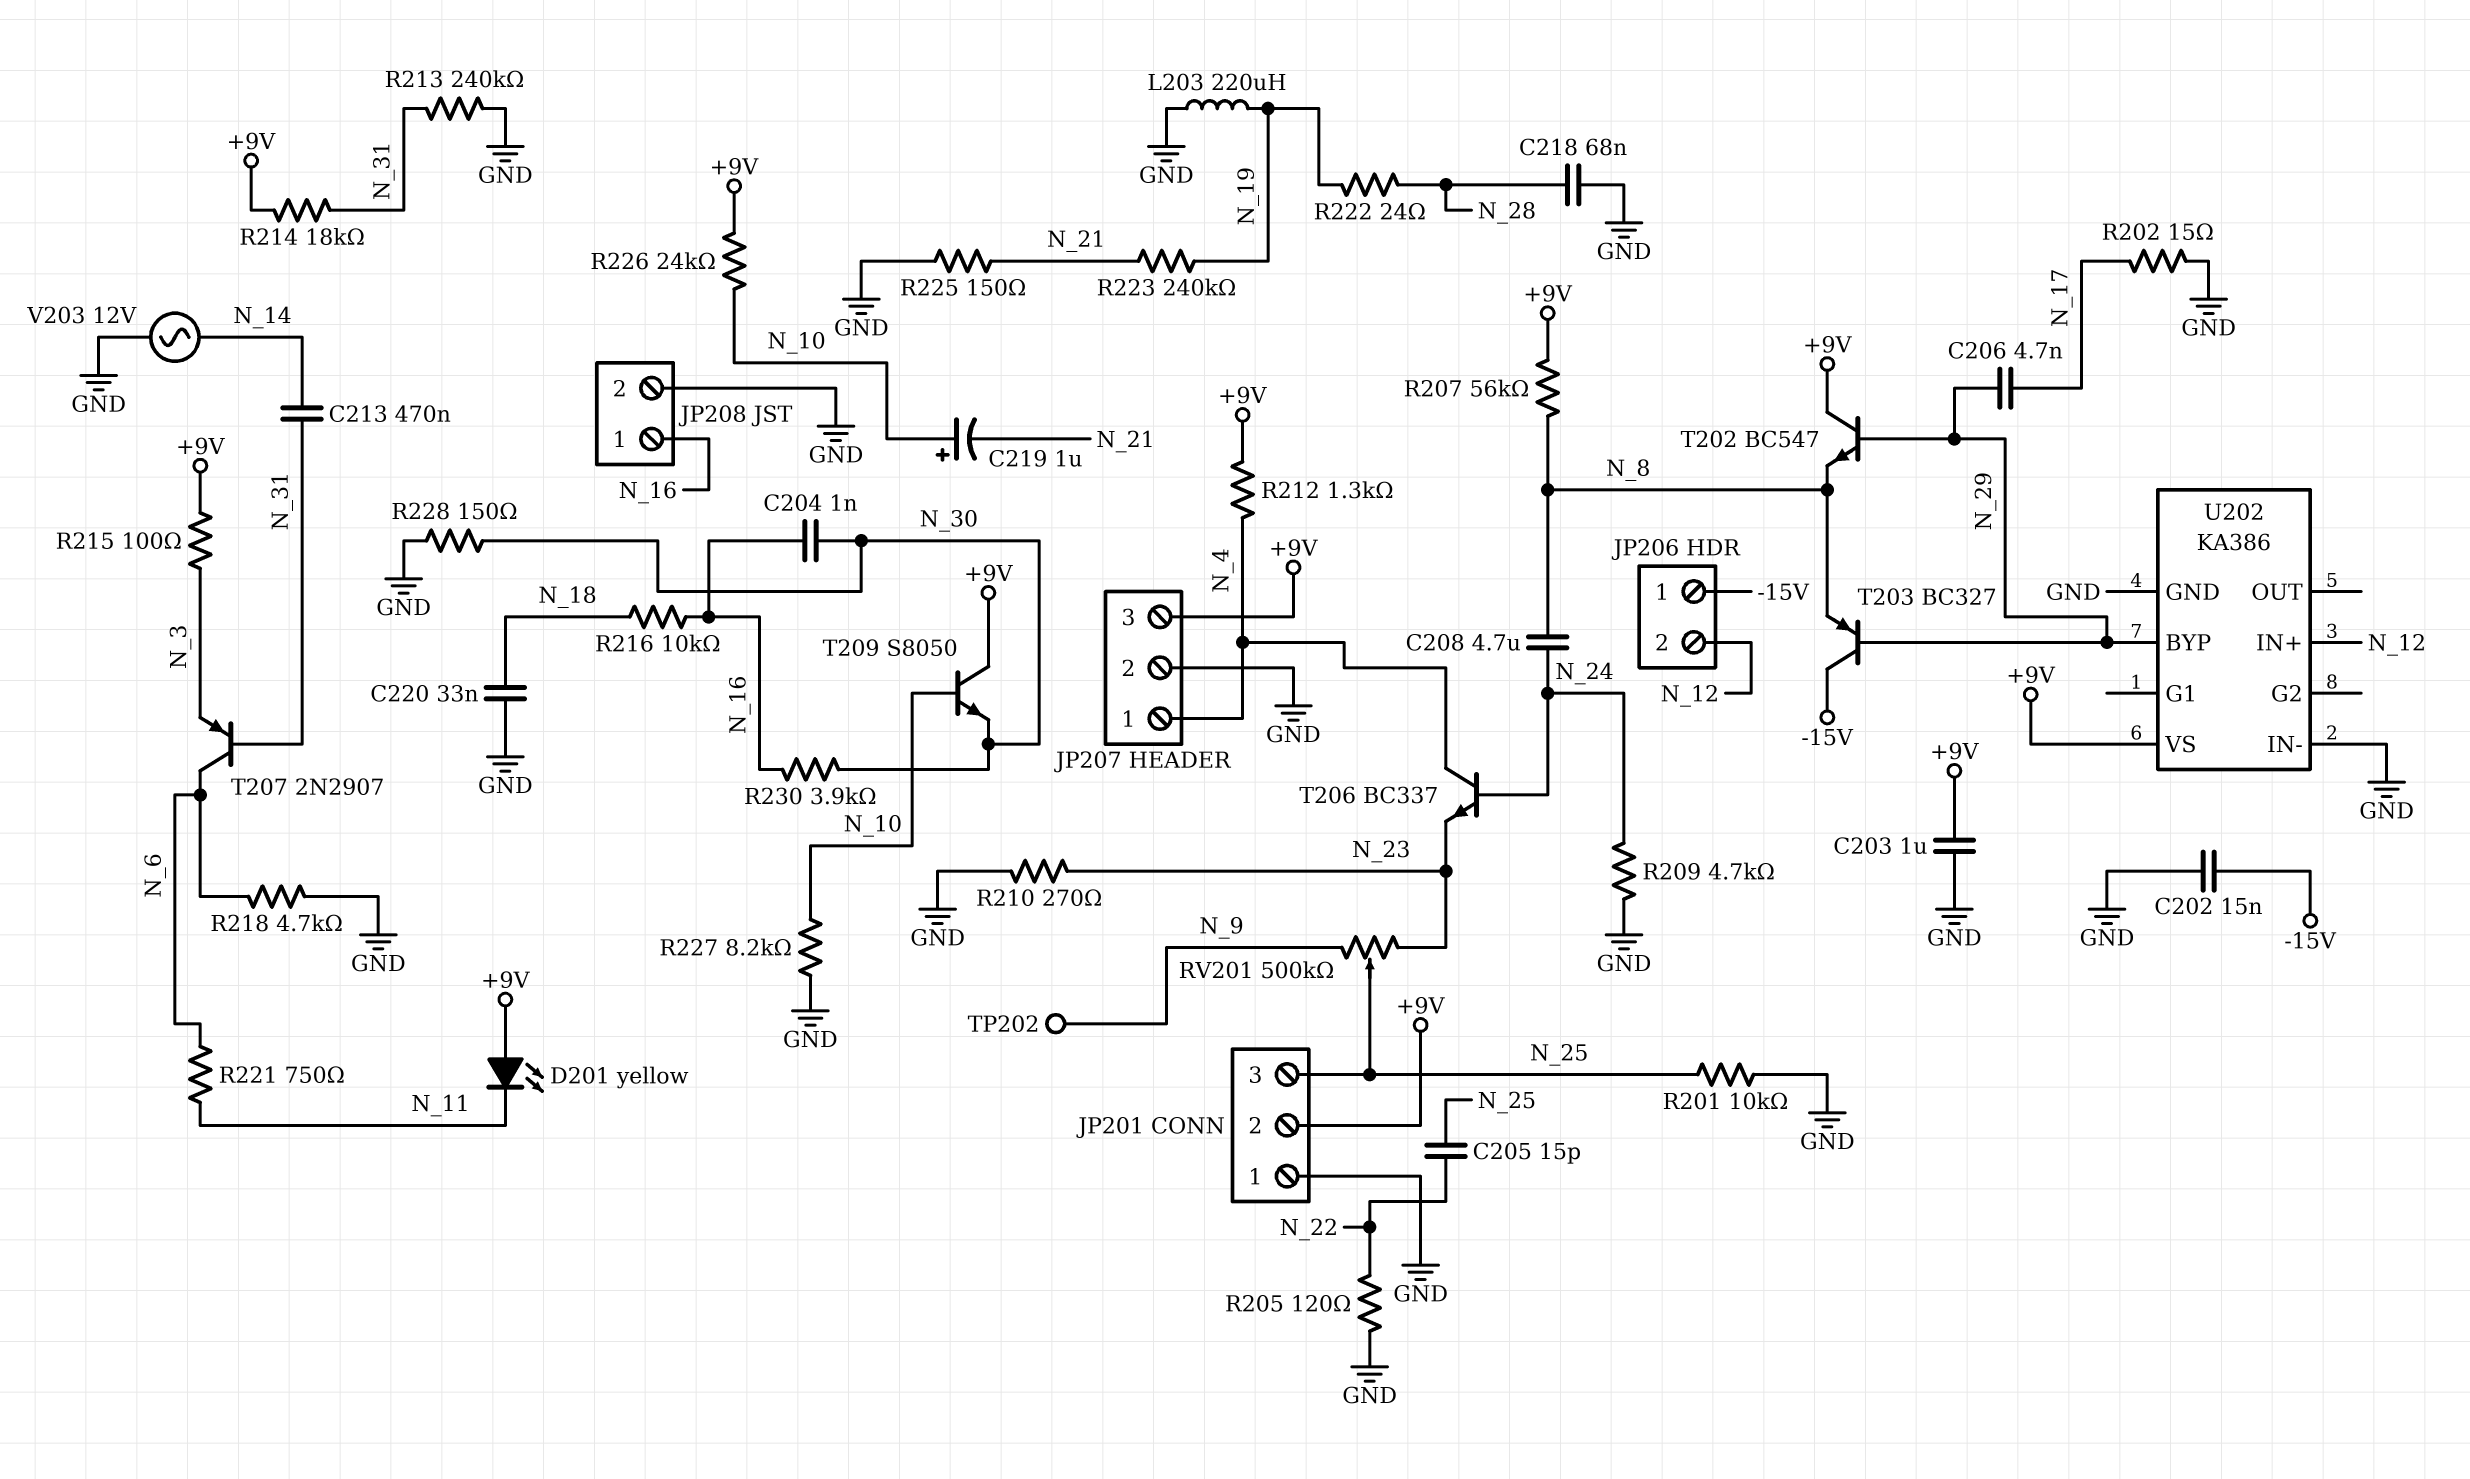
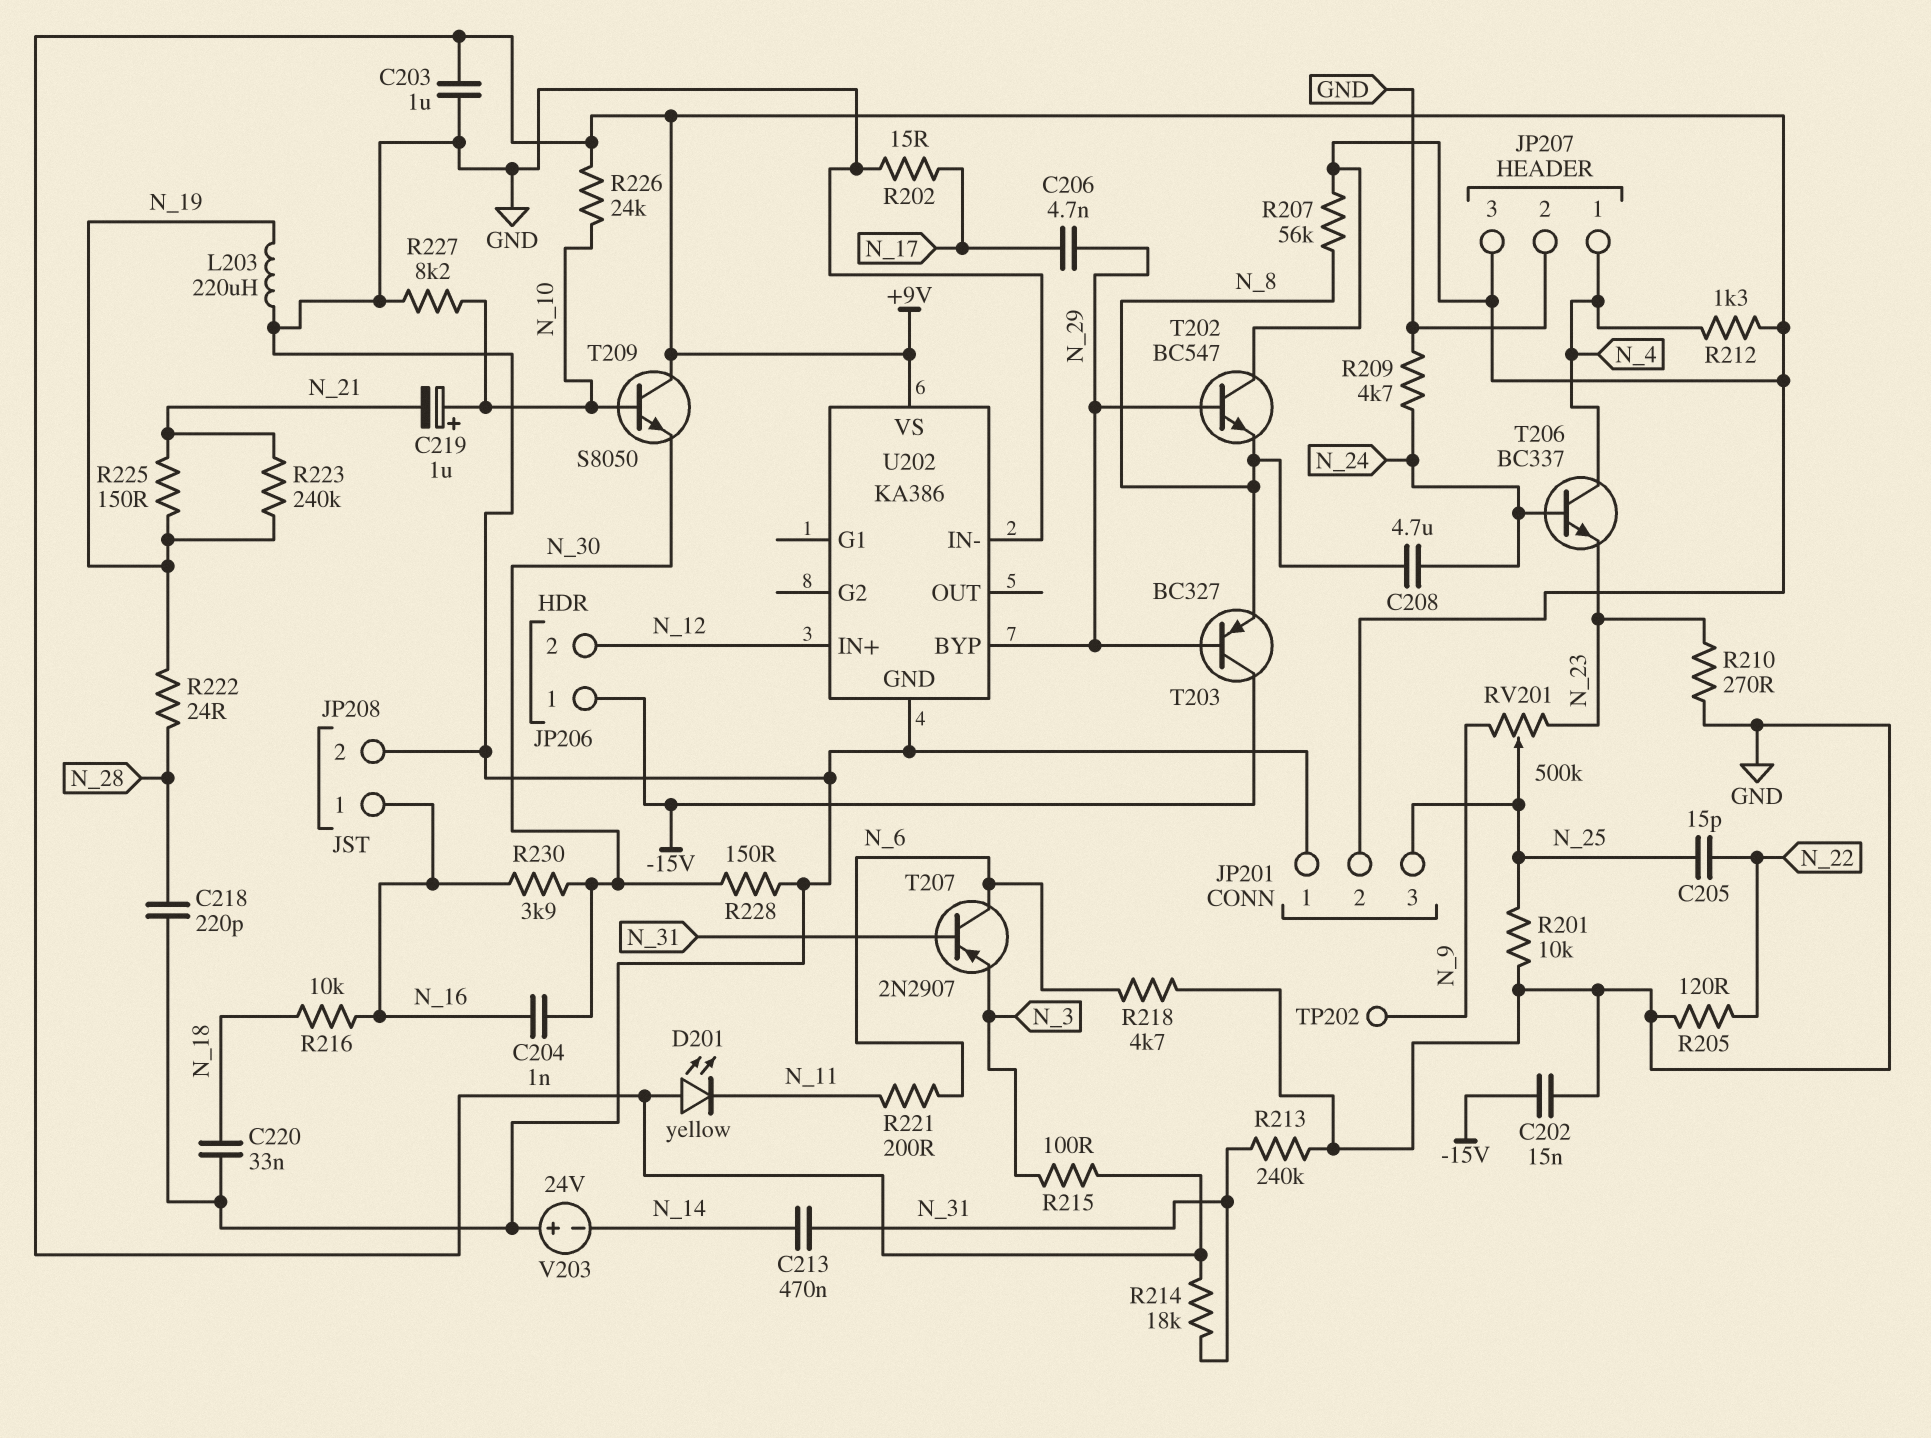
C218: 68nF (GND, N_28) -> 220pF (GND, N_28)
R221: 750 (N_6, N_11) -> 200 (N_6, N_11)
R225: 150 (GND, N_21) -> 150 (N_19, N_21)
V203: AC 12V (GND, N_14) -> 24V (plus GND, minus N_14)

